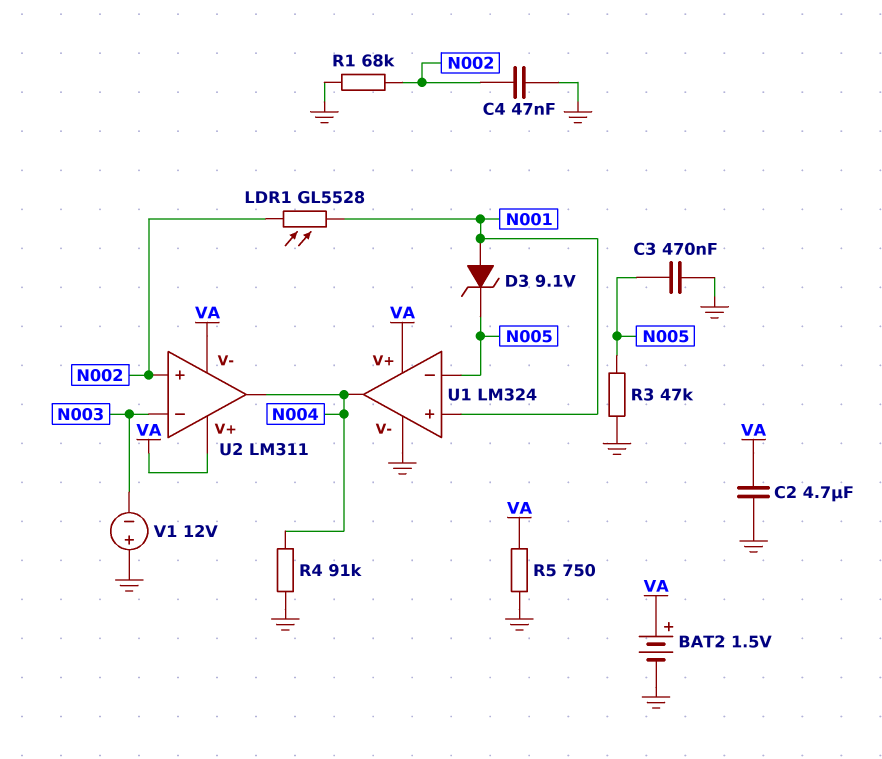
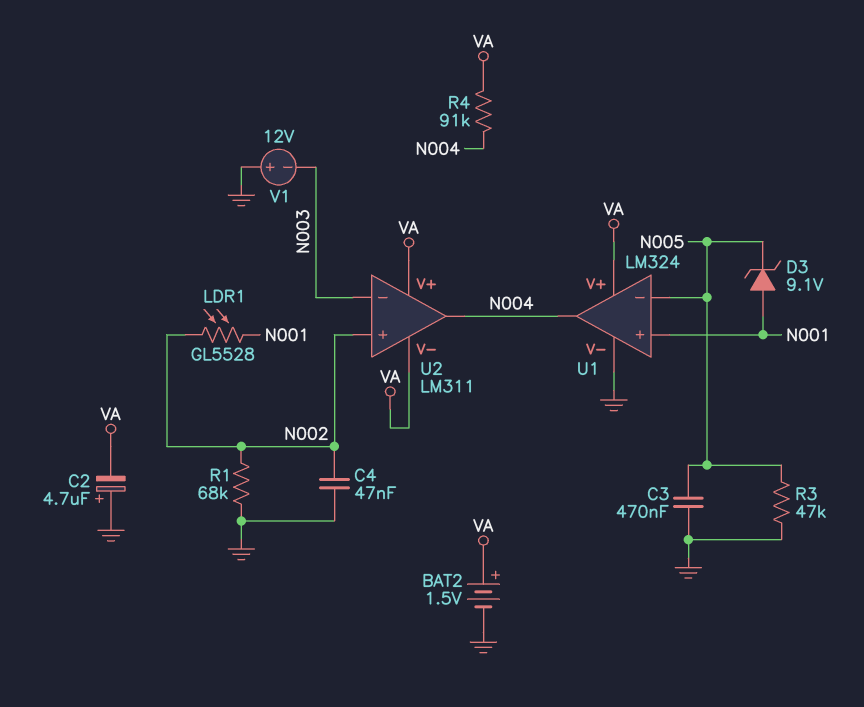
C2: 4.7uF (GND, VA) -> 4.7uF (plus GND, minus VA)
R4: 91k (GND, N004) -> 91k (N004, VA)
R5: 750 (GND, VA) -> none

